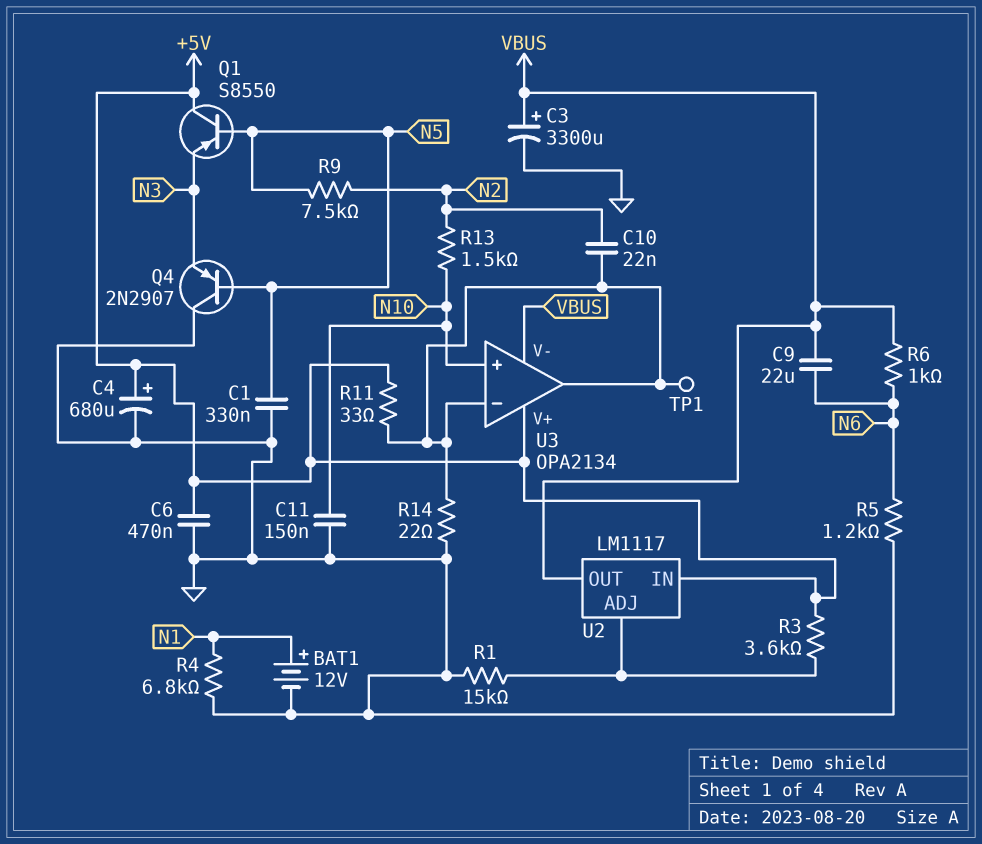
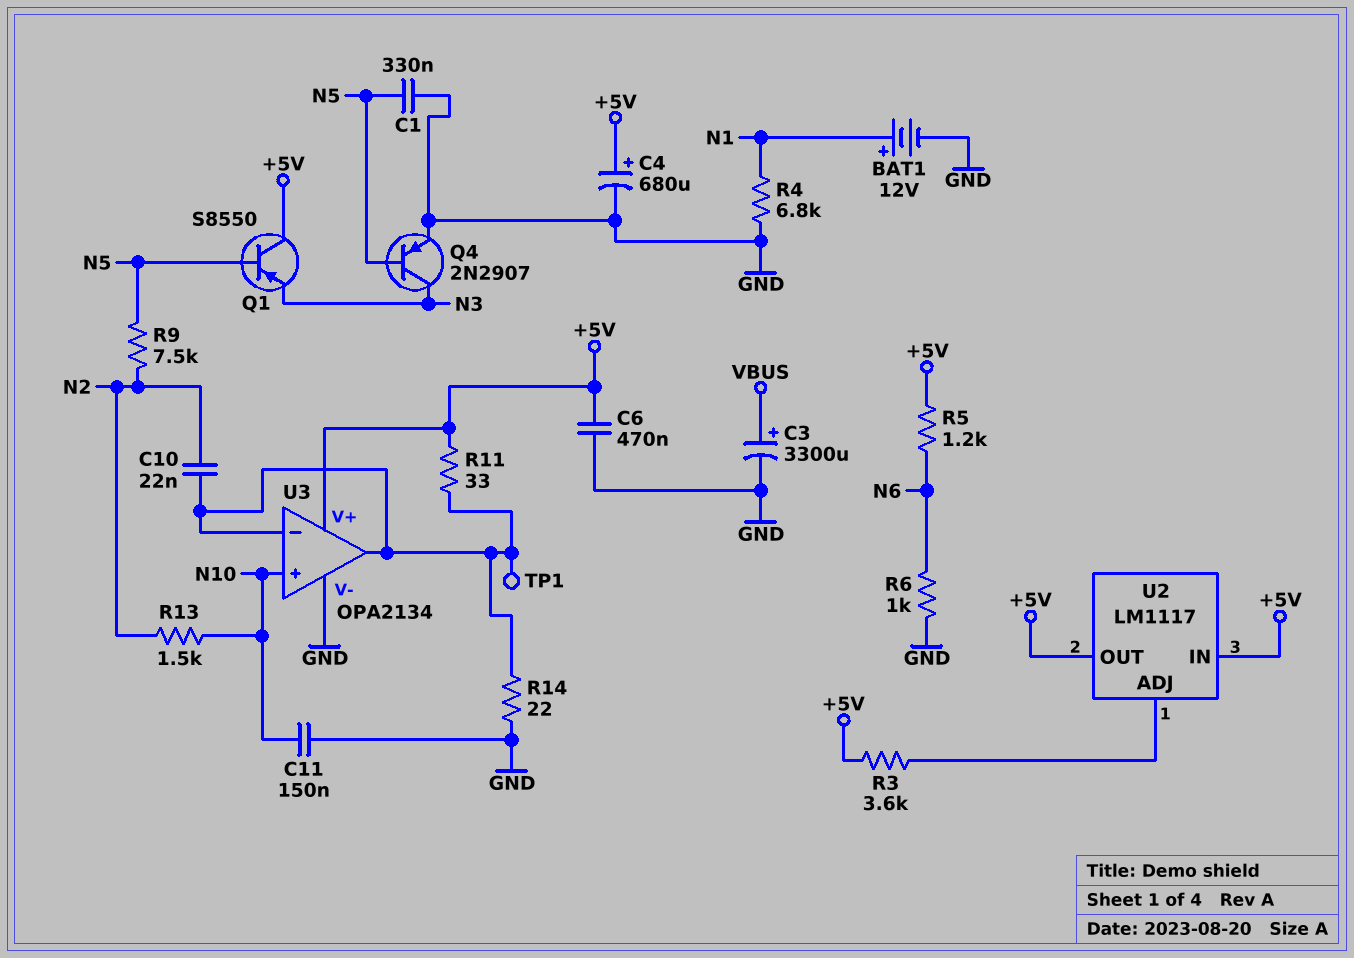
C9: 22uF (N6, VBUS) -> none
Q4: PNP 2N2907 (B N5, C GND, E N3) -> PNP 2N2907 (B N5, C N3, E GND)
R1: 15k (GND, U2/ADJ) -> none
R5: 1.2k (GND, N6) -> 1.2k (+5V, N6)
R6: 1k (N6, VBUS) -> 1k (GND, N6)
U2 pin OUT: VBUS -> +5V
U3 pin V-: VBUS -> GND

